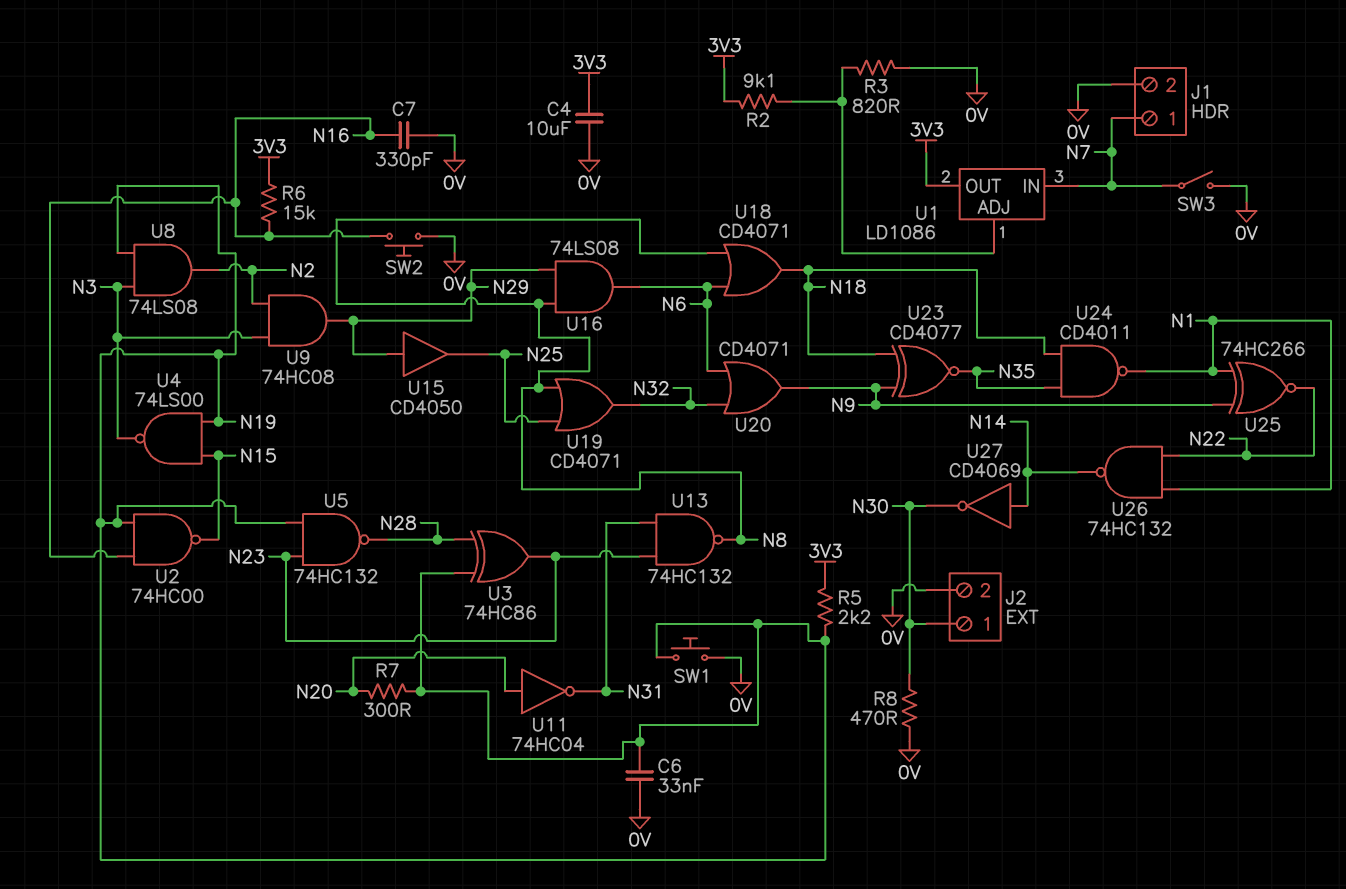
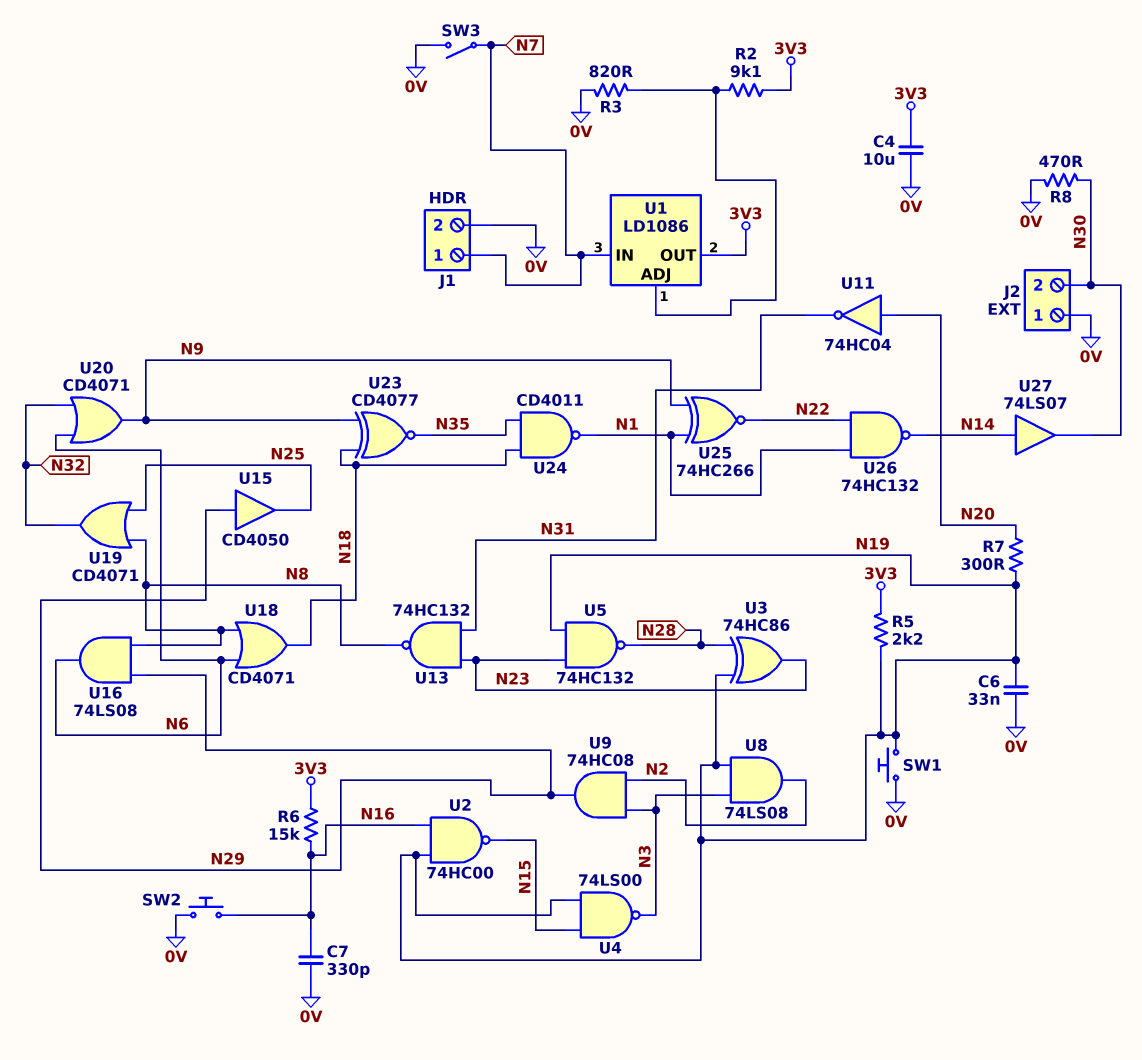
J2 pin 1: N30 -> 0V
J2 pin 2: 0V -> N30
U27: NOT CD4069 (in N14, out N30) -> buffer 74LS07 (in N14, out N30)

